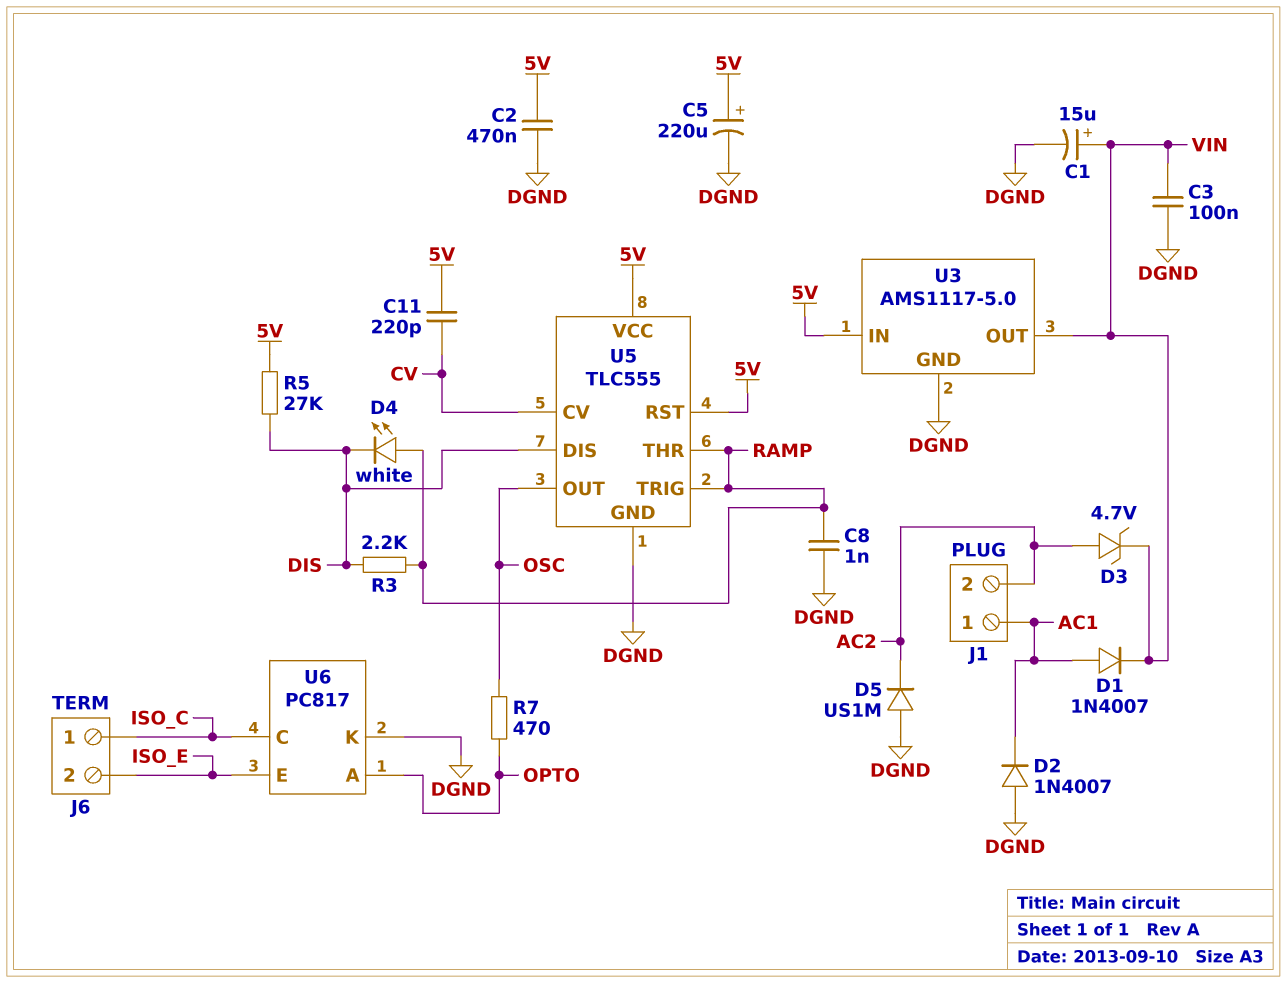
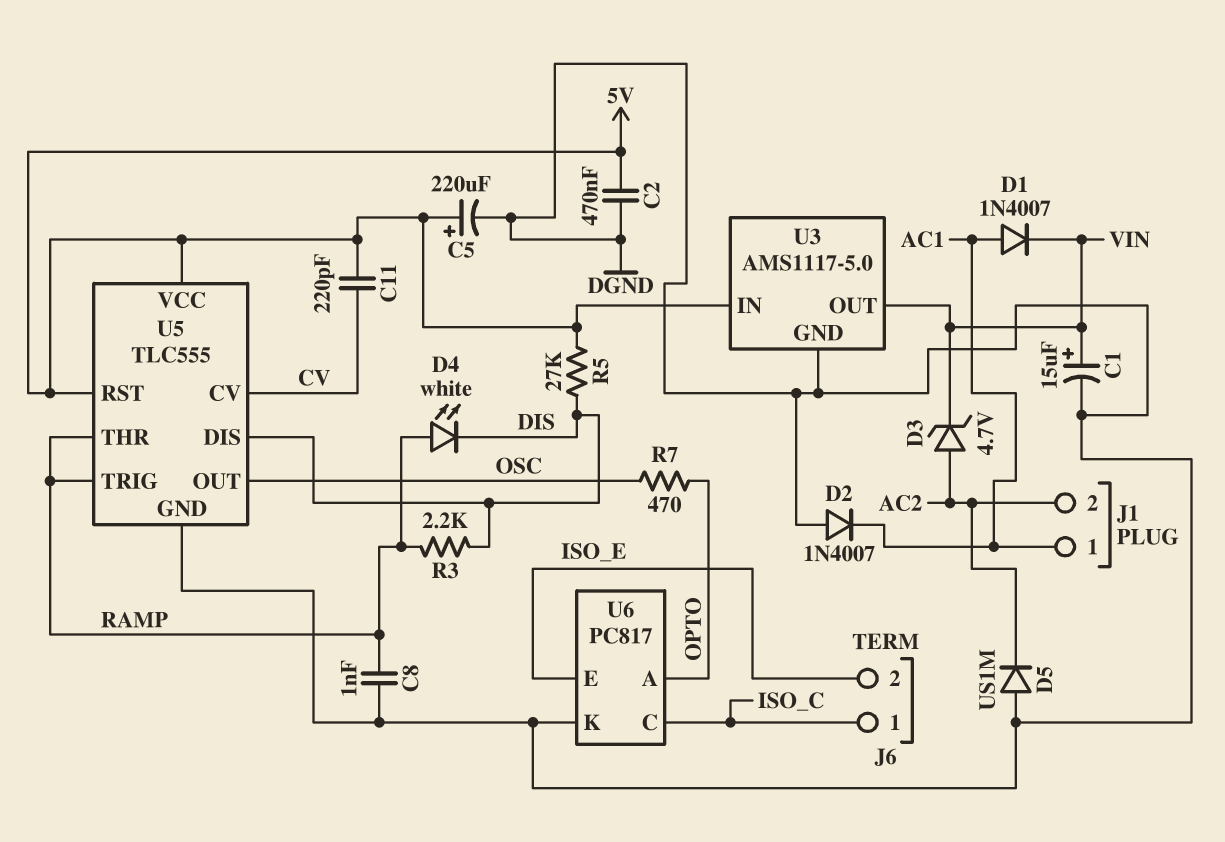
C3: 100nF (DGND, VIN) -> none

